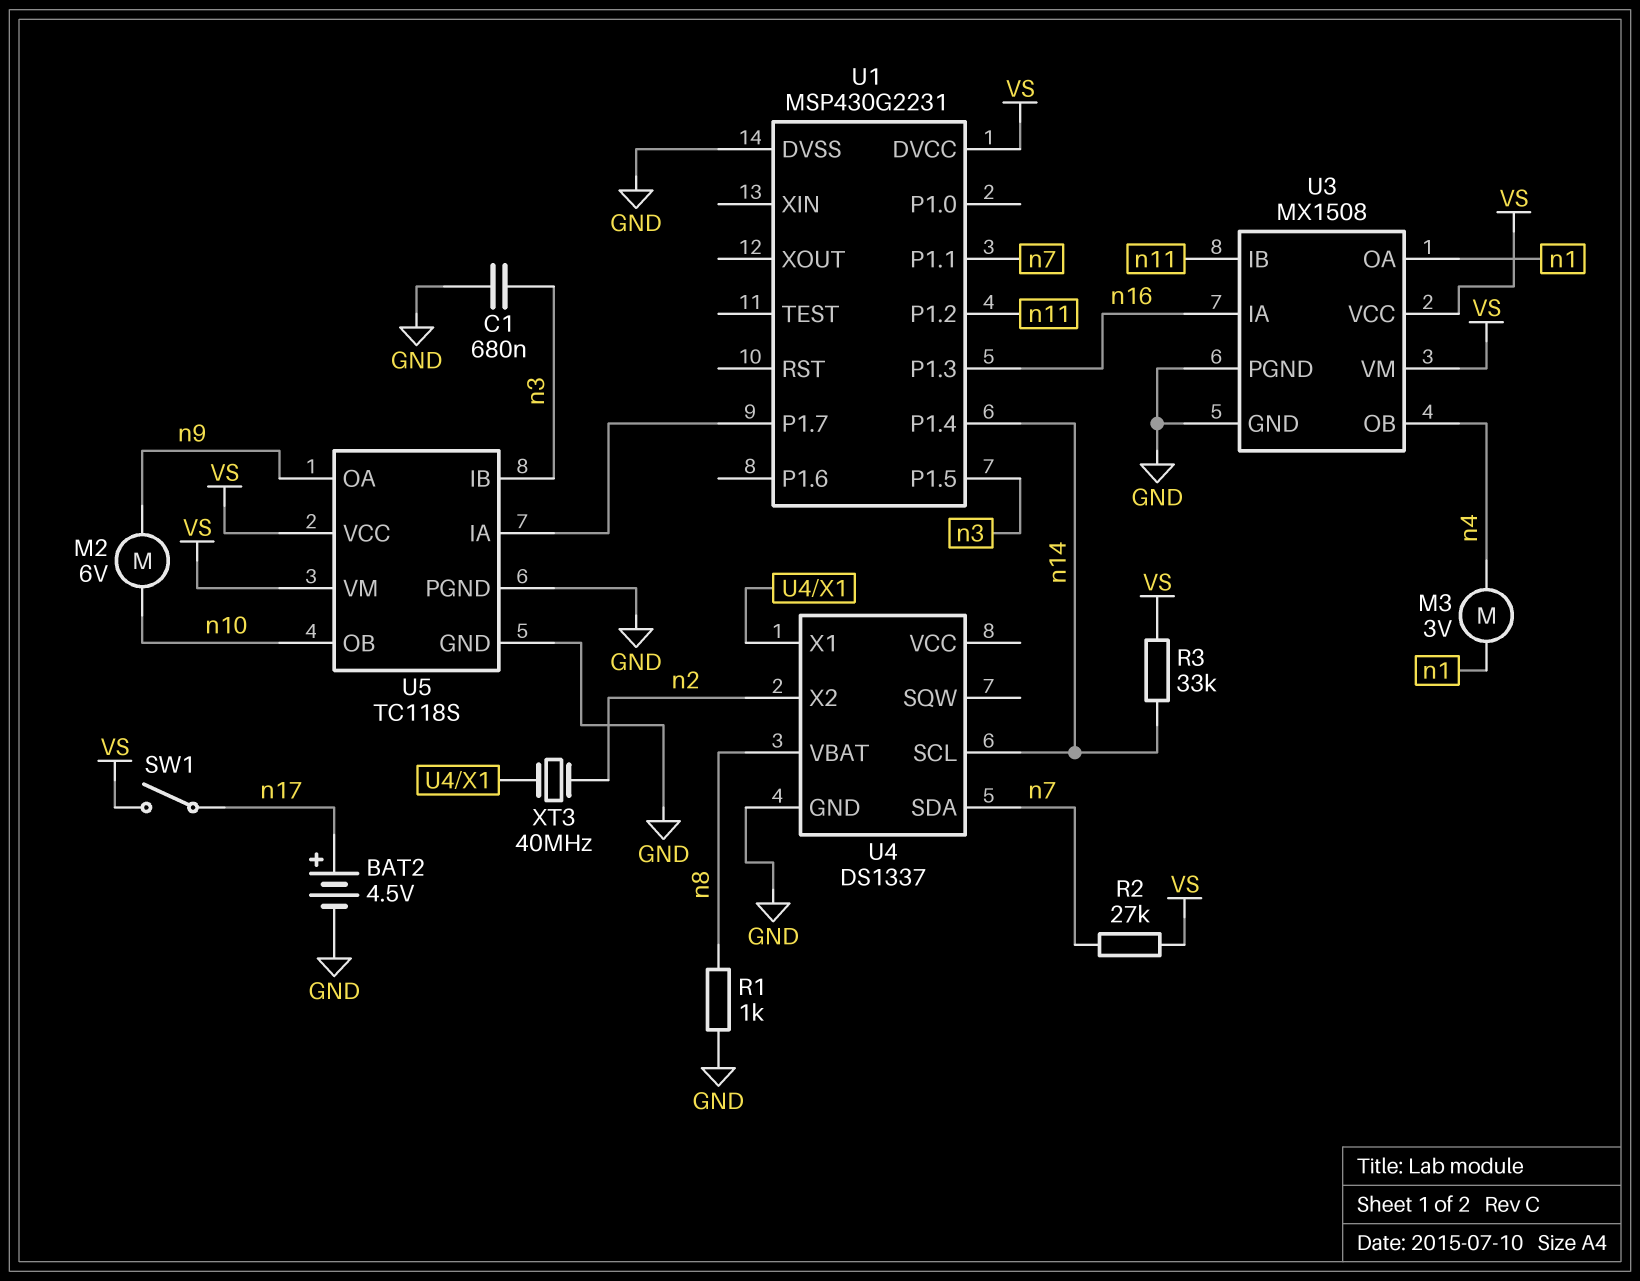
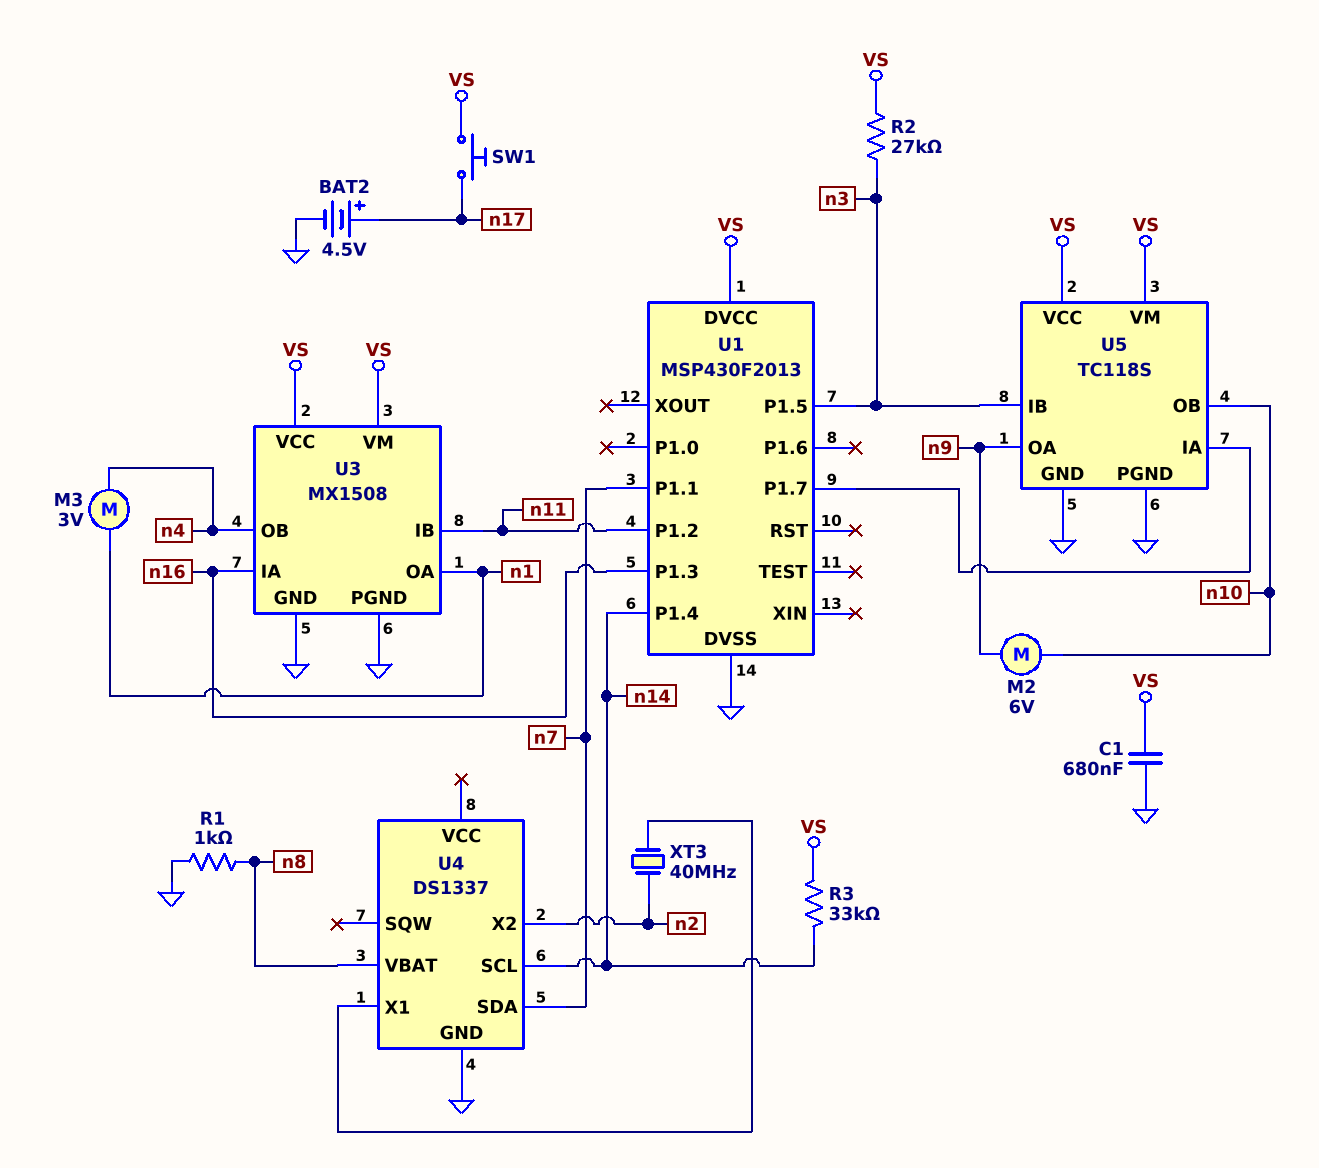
C1: 680nF (GND, n3) -> 680nF (GND, VS)
R2: 27k (VS, n7) -> 27k (VS, n3)
SW1: switch (VS, n17) -> button (VS, n17)
U1: MSP430G2231 -> MSP430F2013

